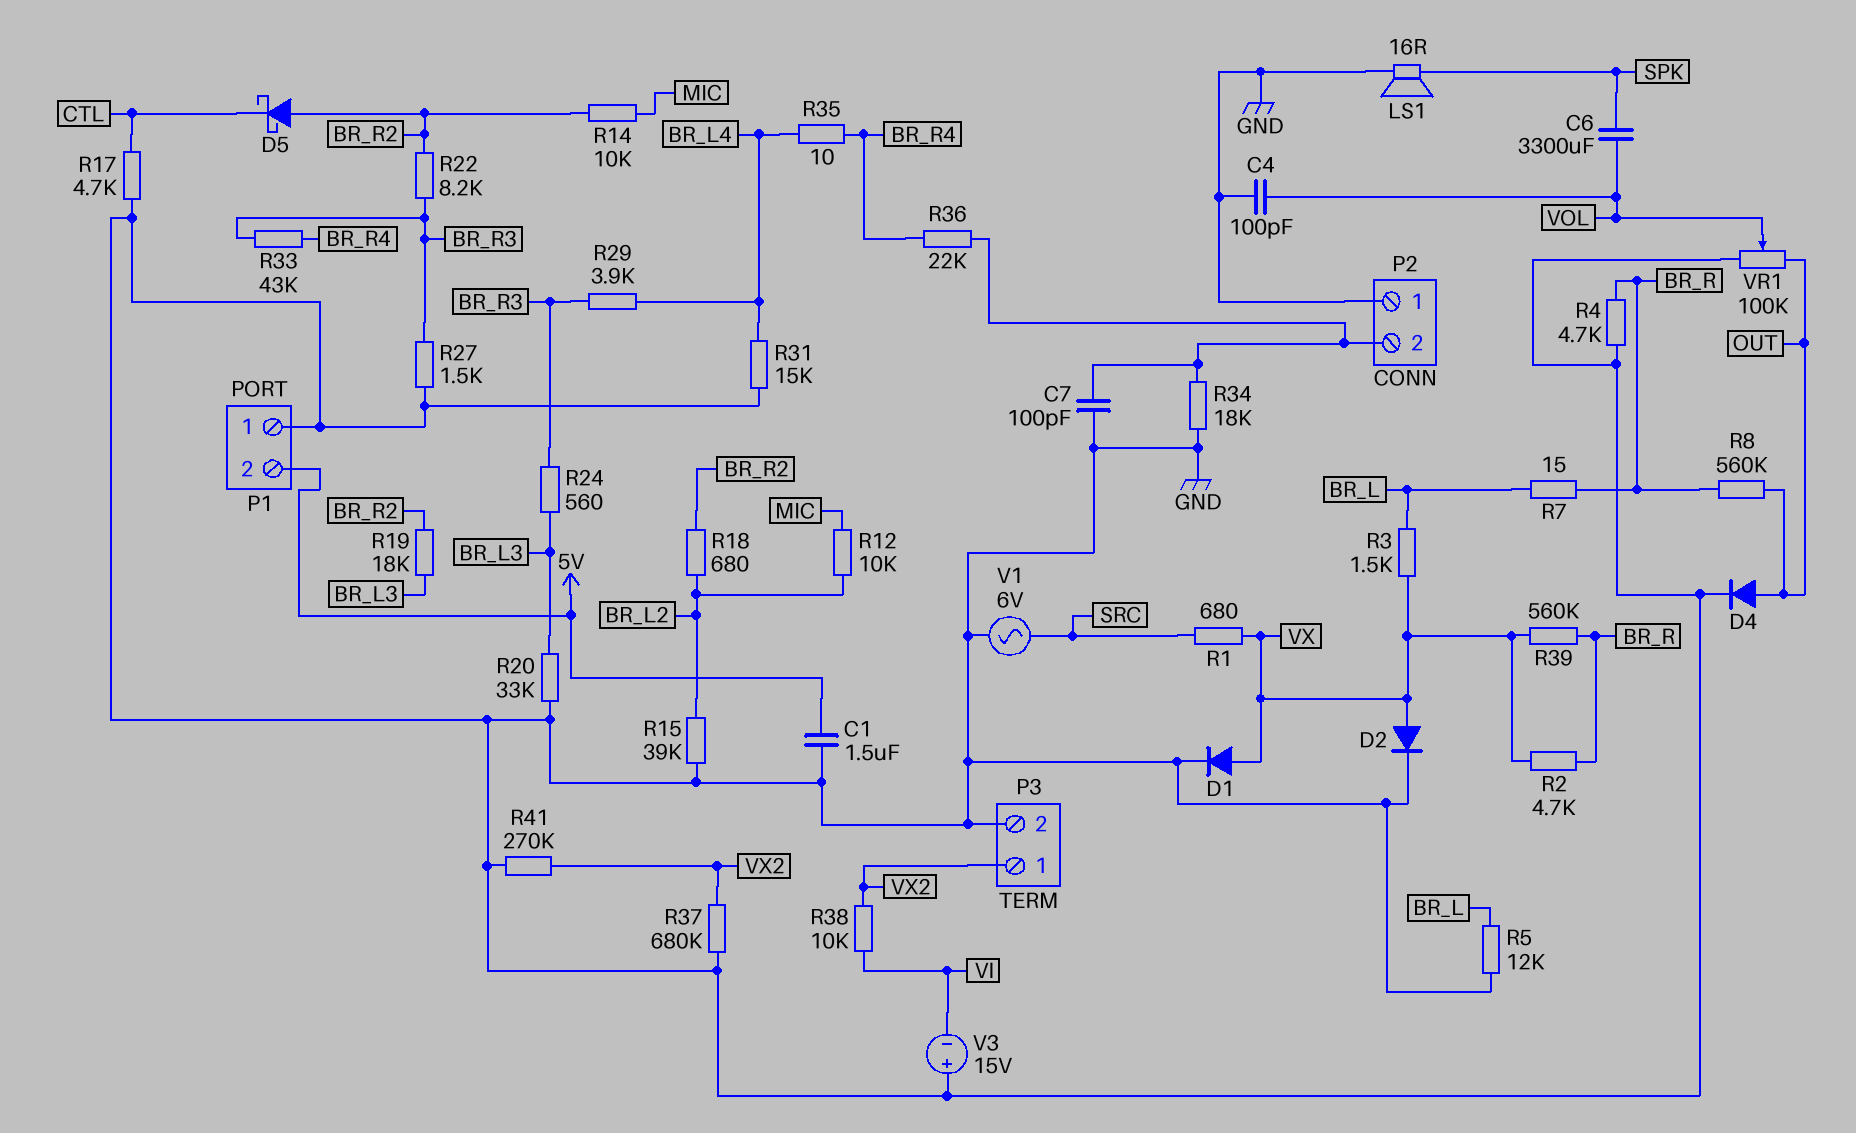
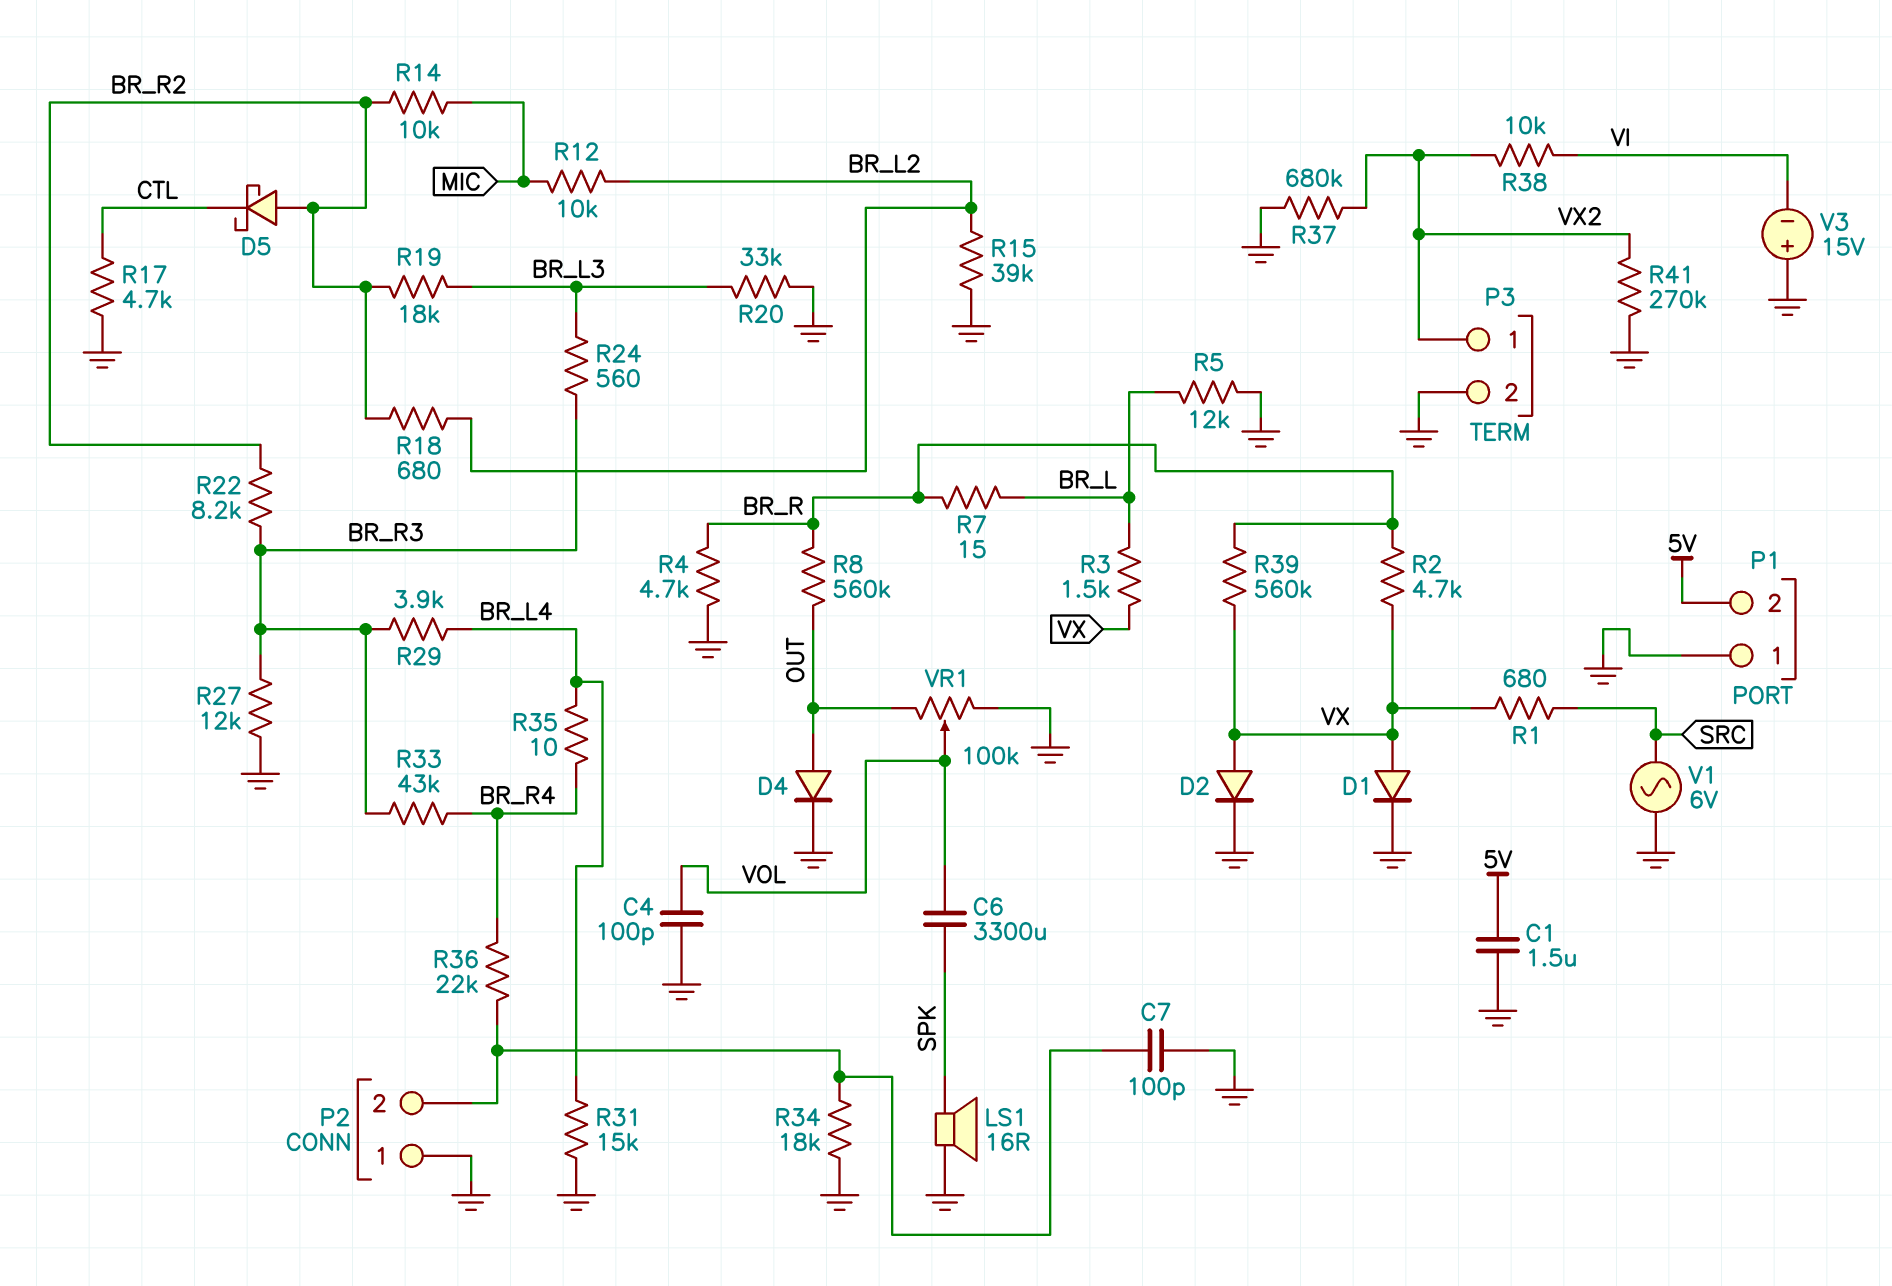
R27: 1.5k (BR_R3, GND) -> 12k (BR_R3, GND)

